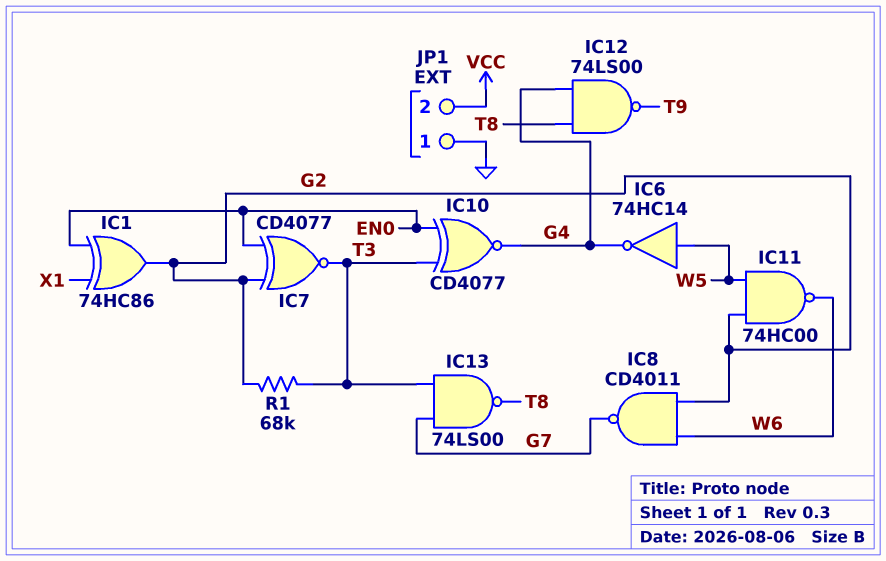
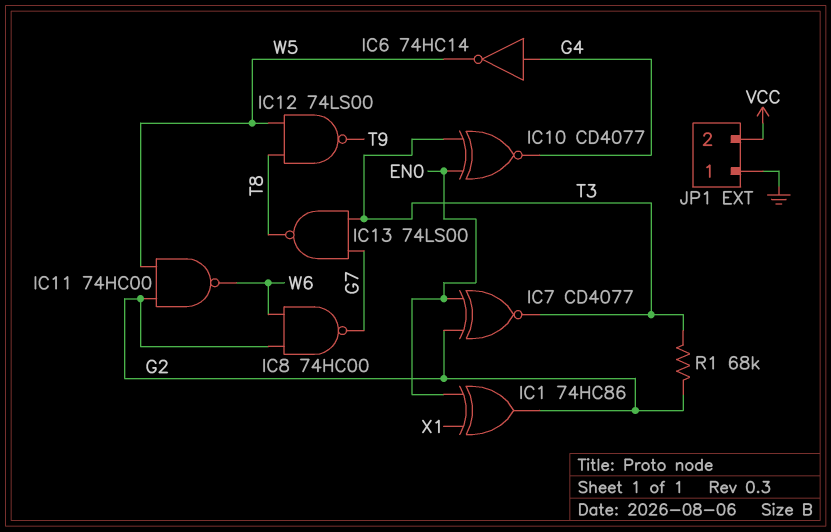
IC6: NOT 74HC14 (in W5, out G4) -> NOT 74HC14 (in G4, out W5)
IC8: NAND CD4011 (in G2, in W6, out G7) -> NAND 74HC00 (in G2, in W6, out G7)
IC12: NAND 74LS00 (in G4, in T8, out T9) -> NAND 74LS00 (in T8, in W5, out T9)

